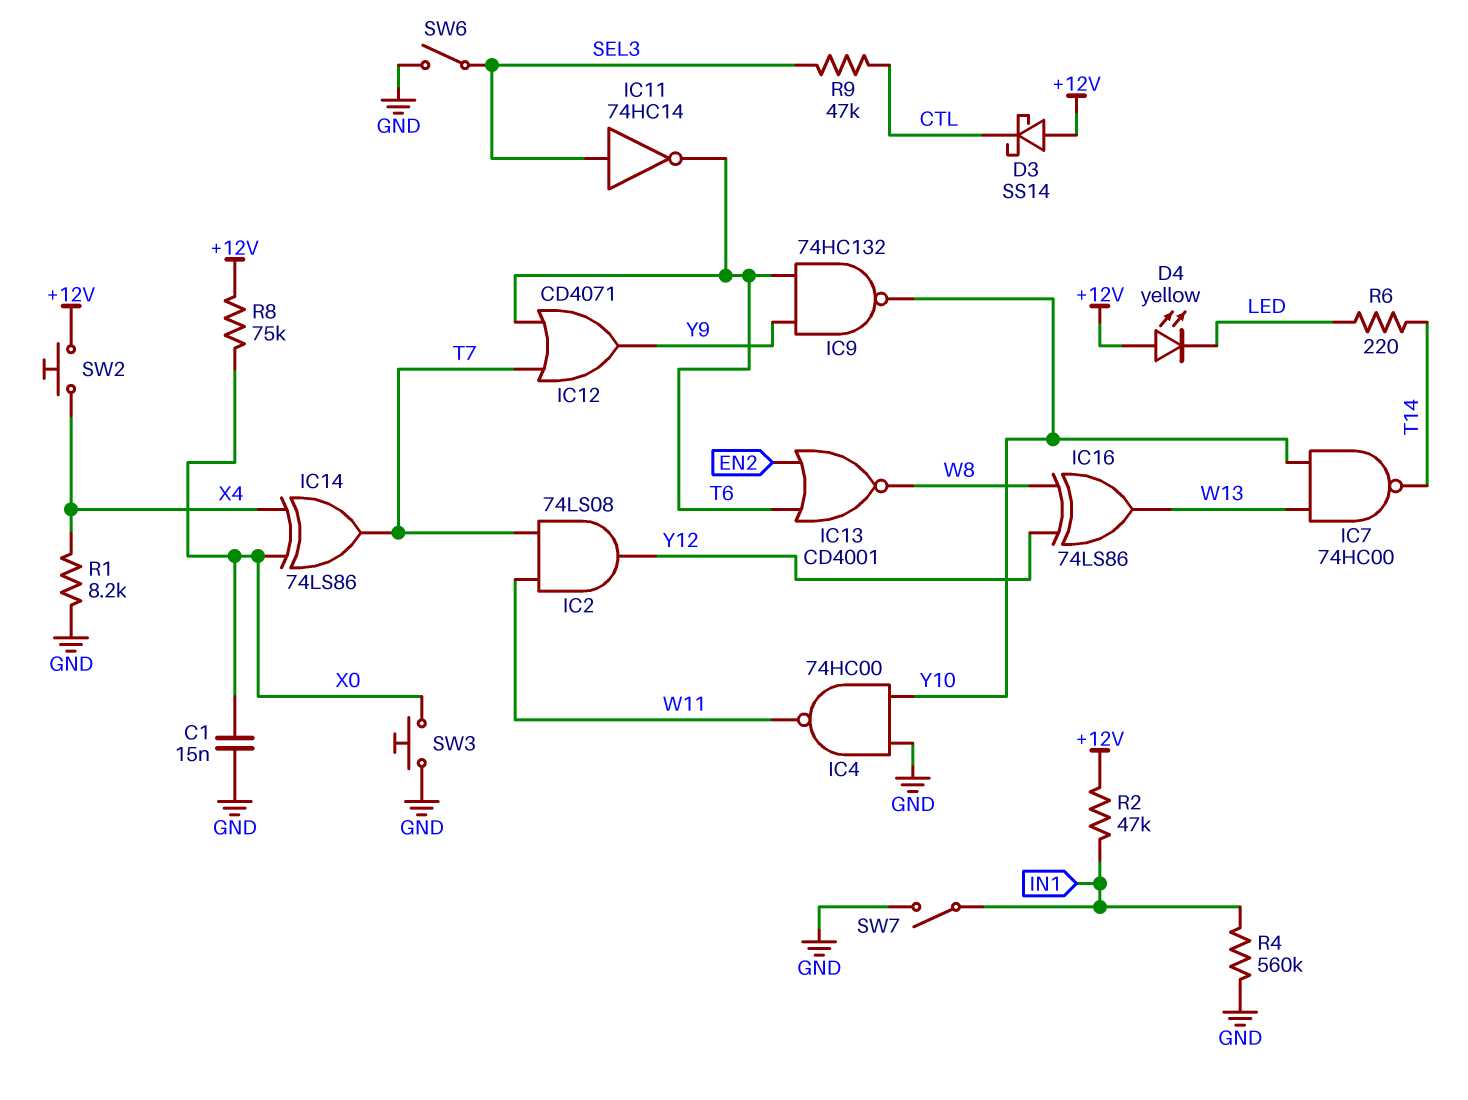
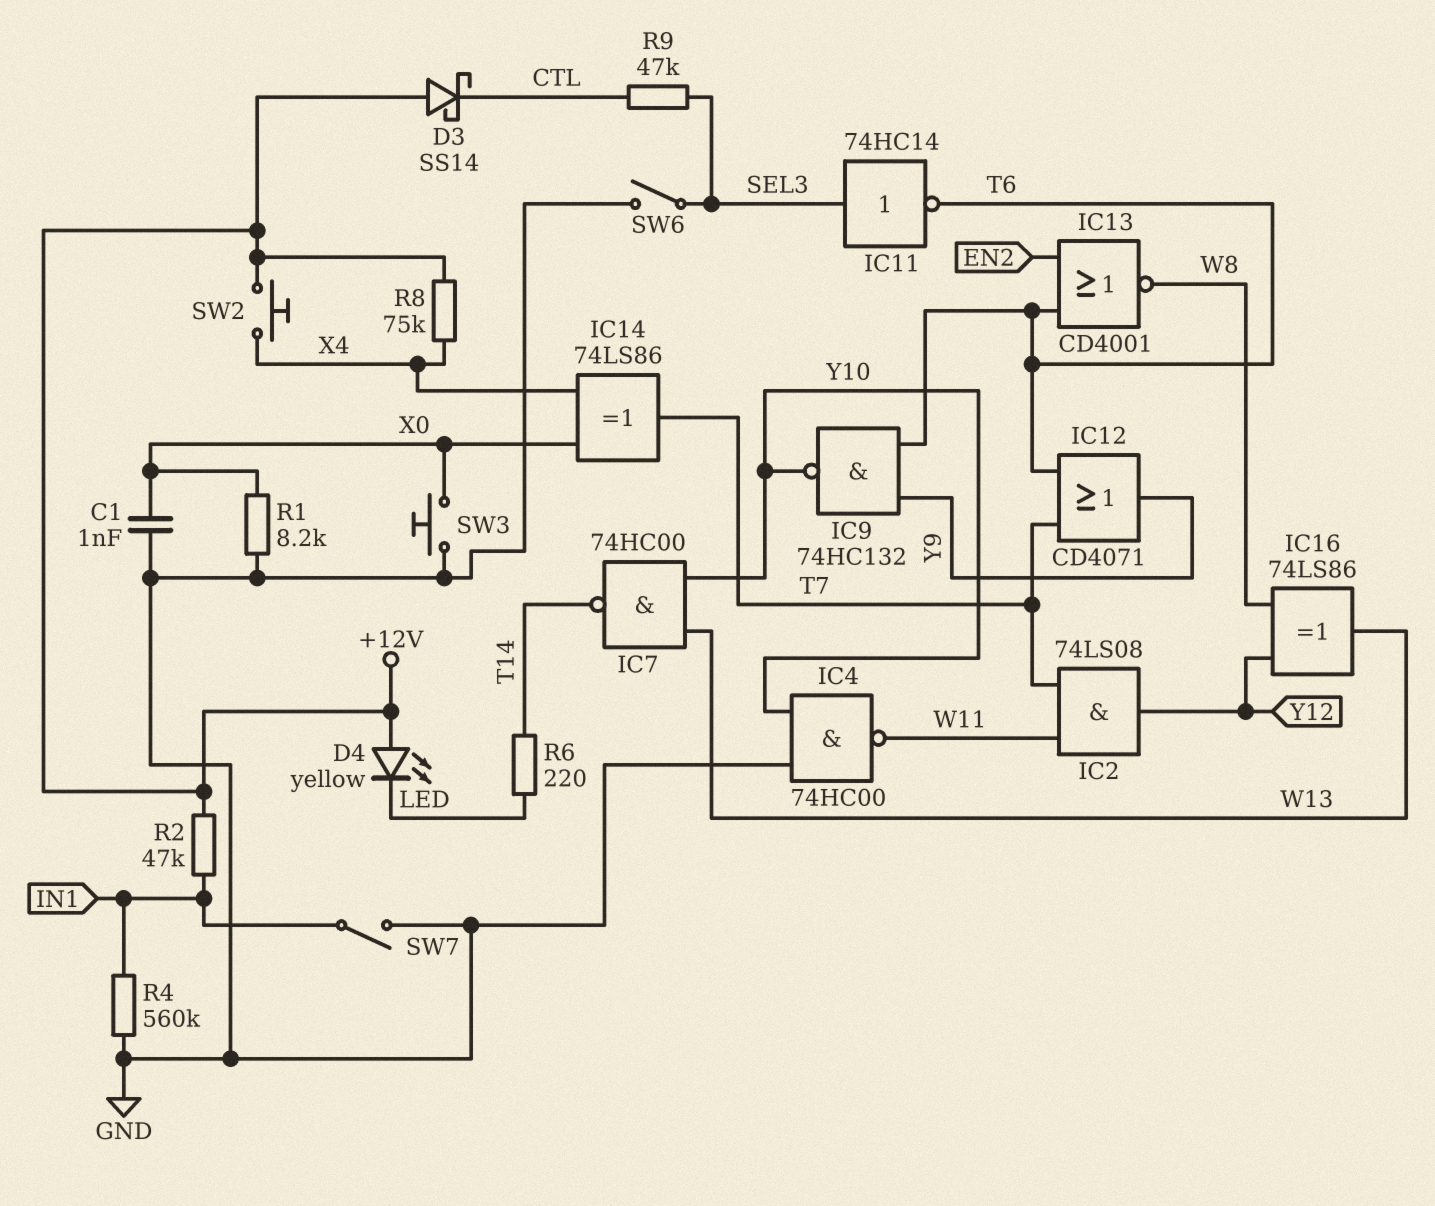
C1: 15nF (GND, X0) -> 1nF (GND, X0)
R1: 8.2k (GND, X4) -> 8.2k (GND, X0)
R8: 75k (+12V, X0) -> 75k (+12V, X4)

